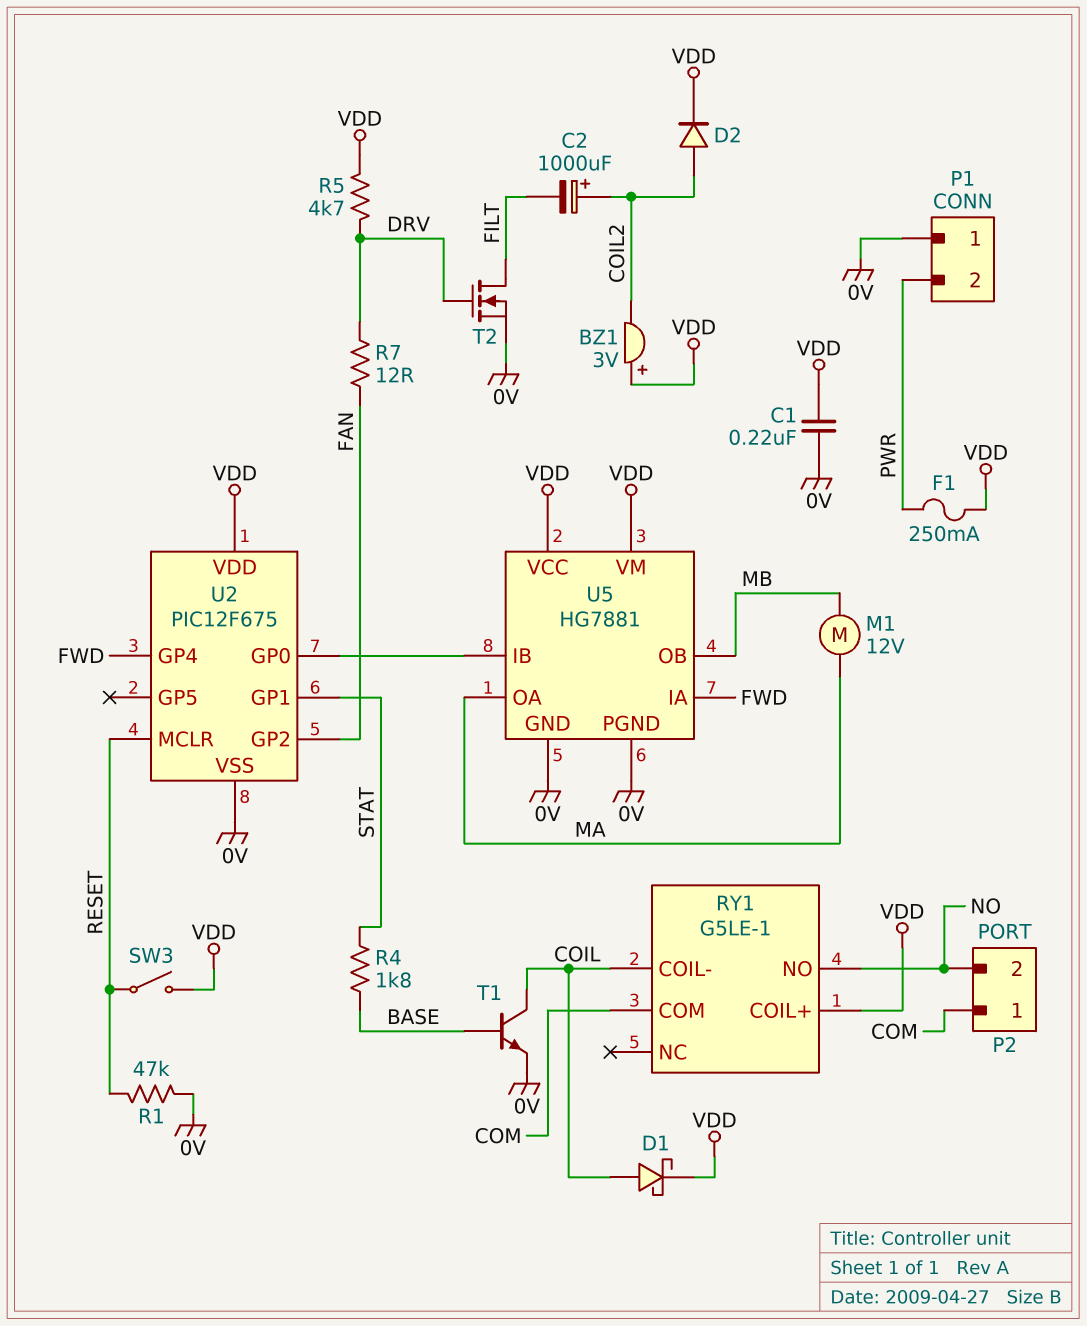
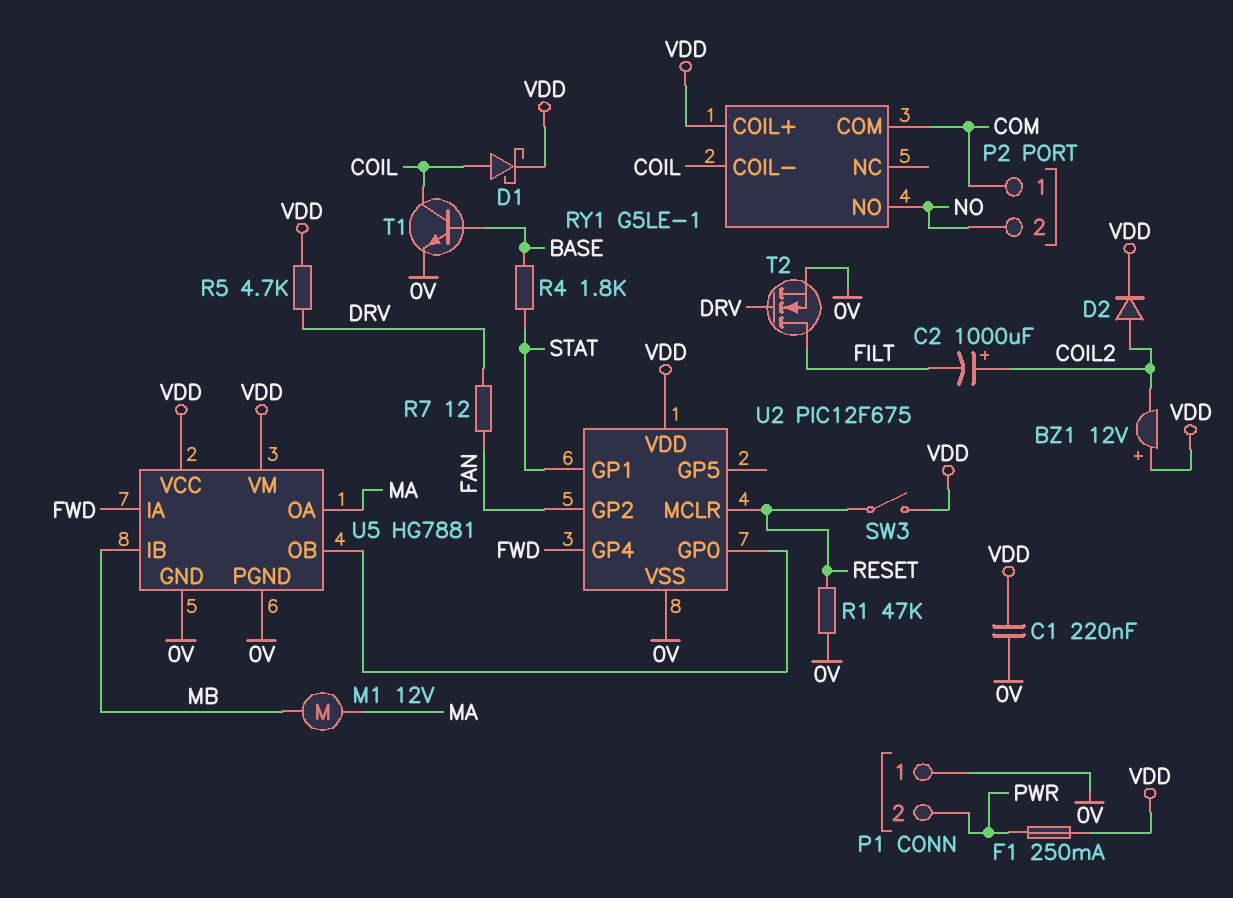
BZ1: buzzer 3V (plus VDD, minus COIL2) -> buzzer 12V (plus VDD, minus COIL2)
U5 pin IB: U2/GP0 -> MB
U5 pin OB: MB -> U2/GP0

